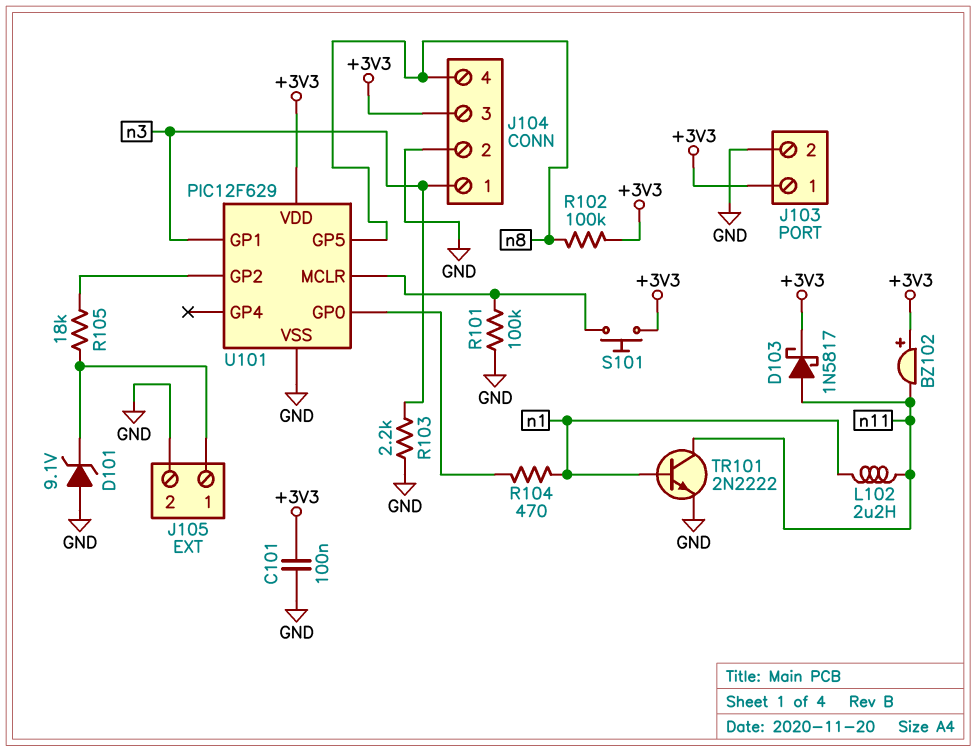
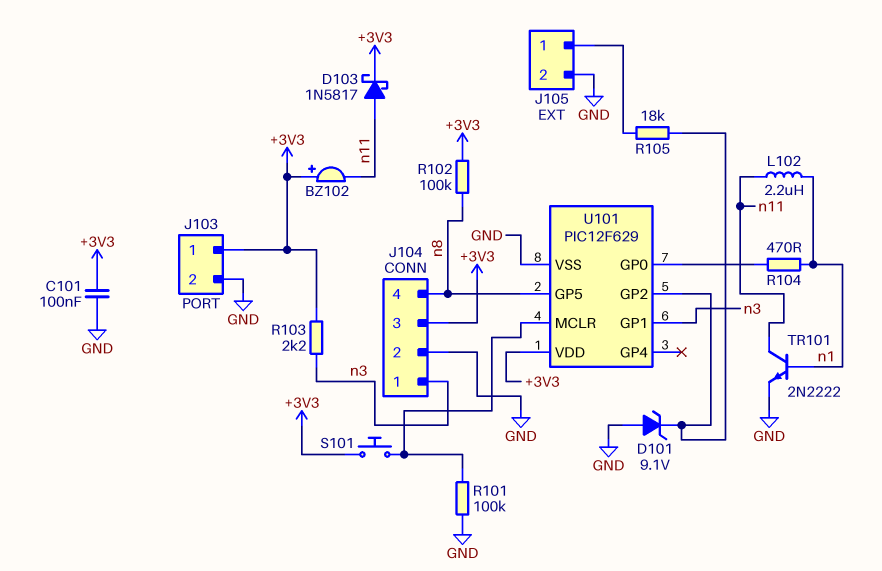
D101: zener 9.1V (A GND, K J105/1) -> zener 9.1V (A GND, K U101/GP2)
R103: 2.2k (GND, n3) -> 2.2k (+3V3, n3)

